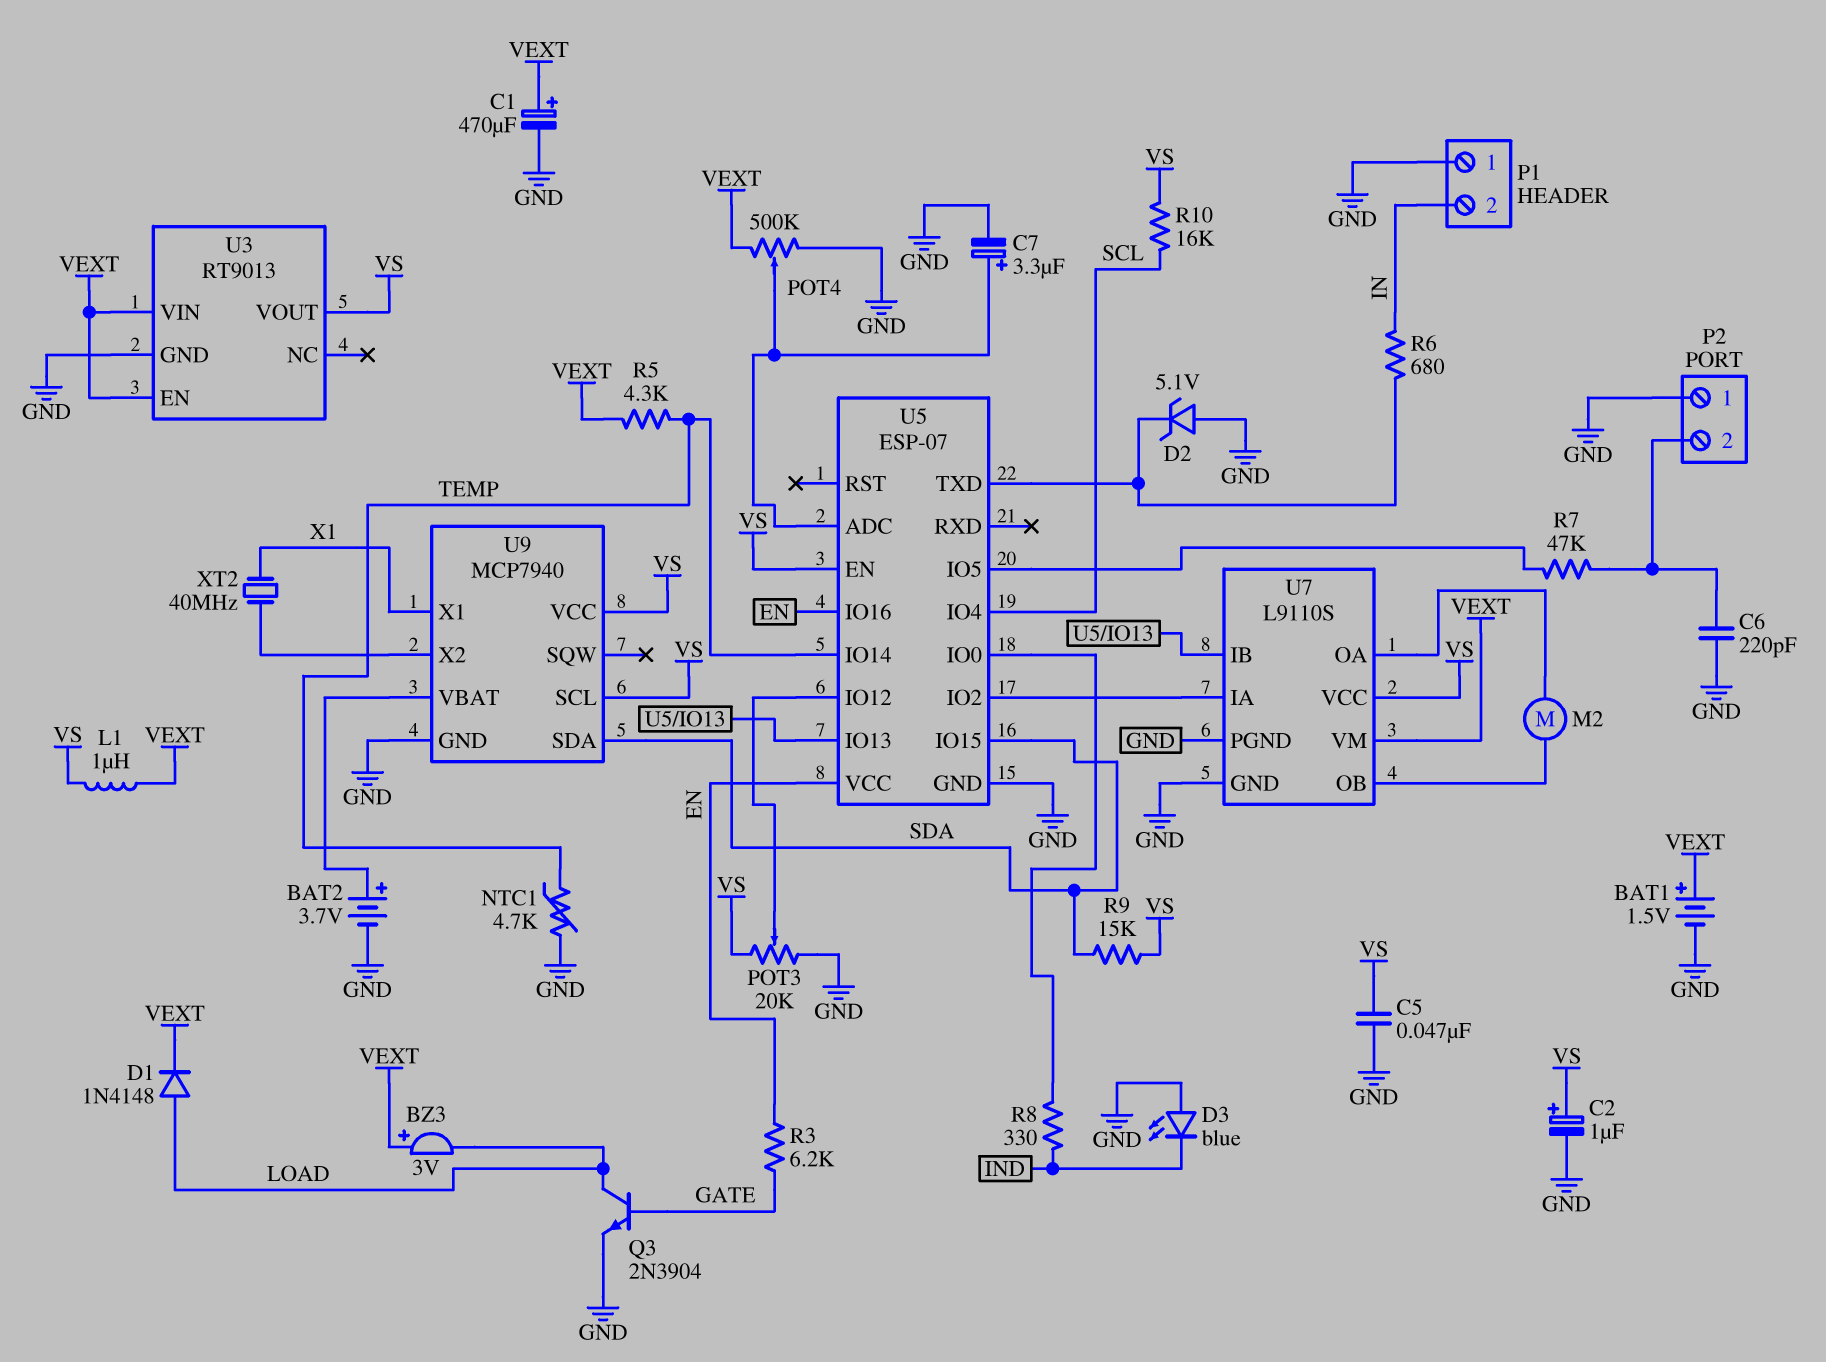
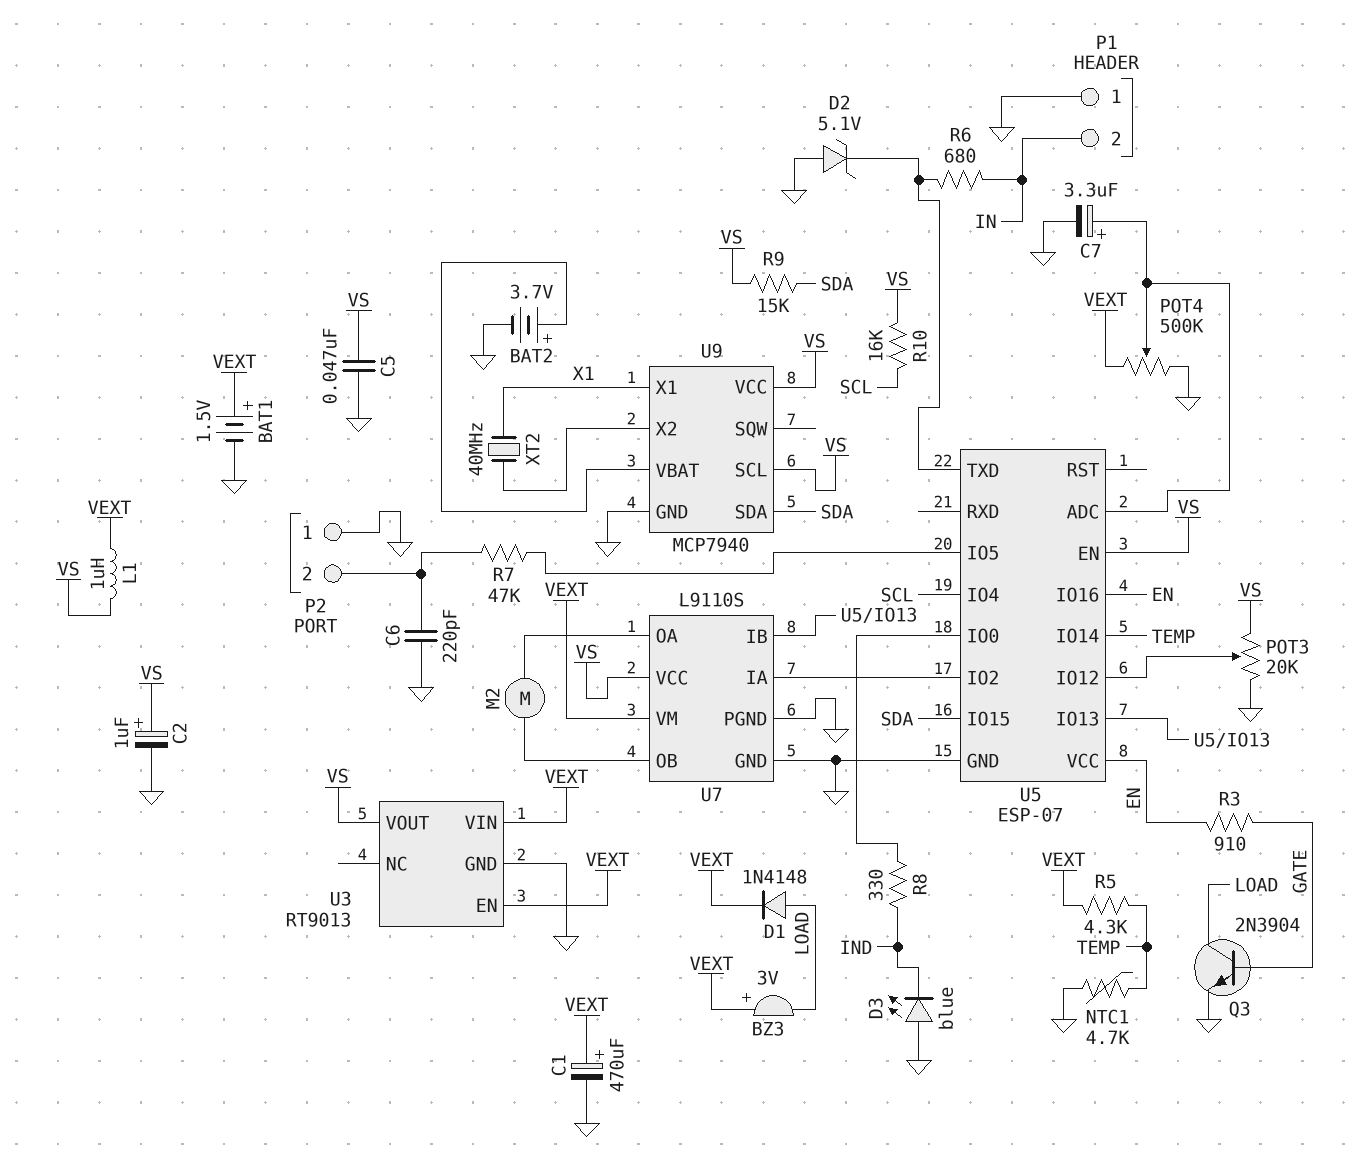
R3: 6.2k (EN, GATE) -> 910 (EN, GATE)

